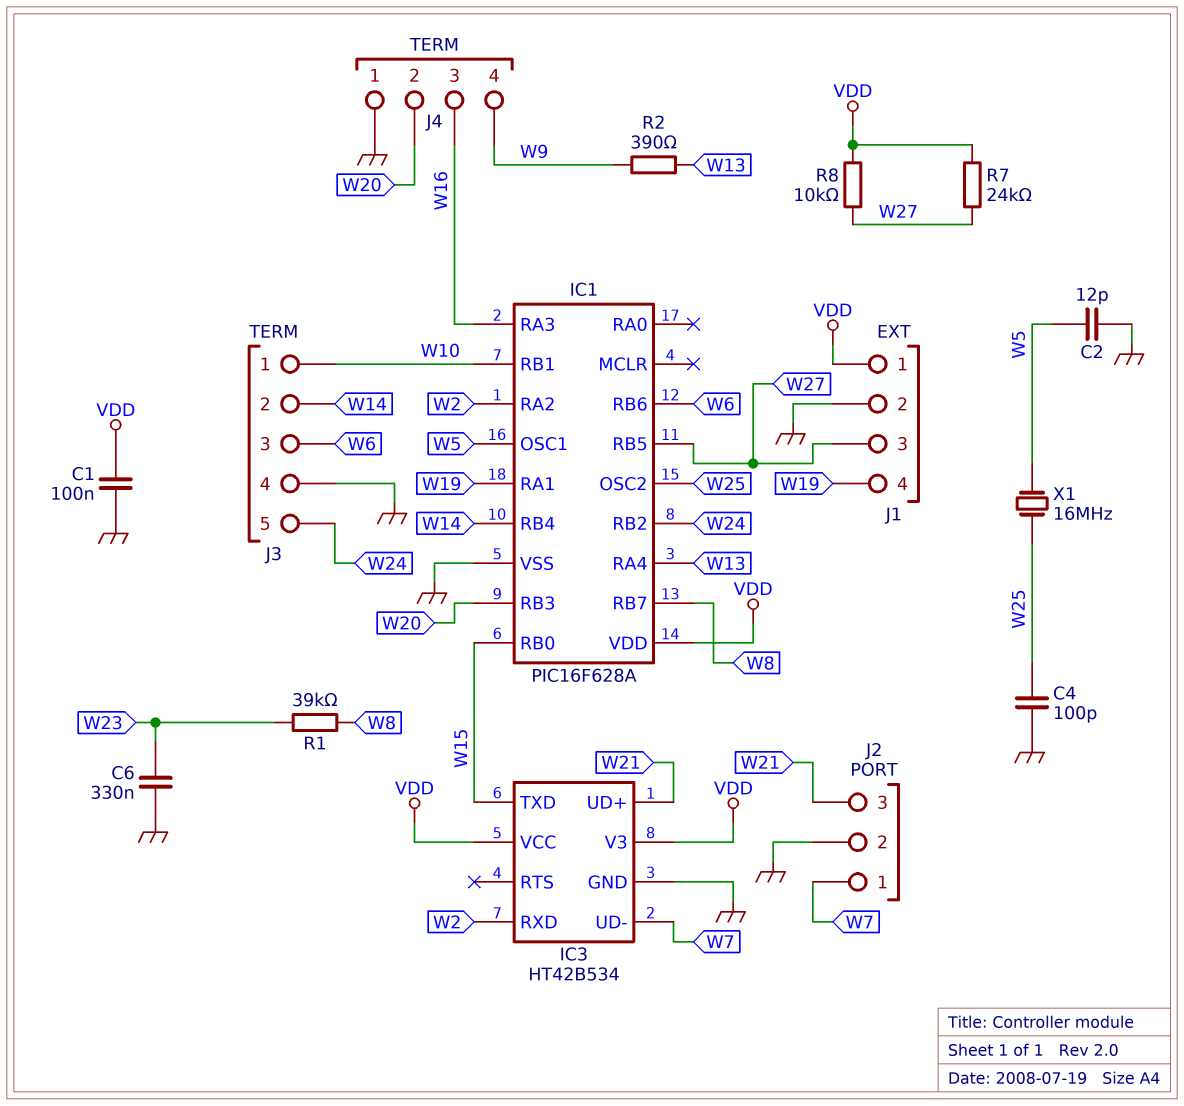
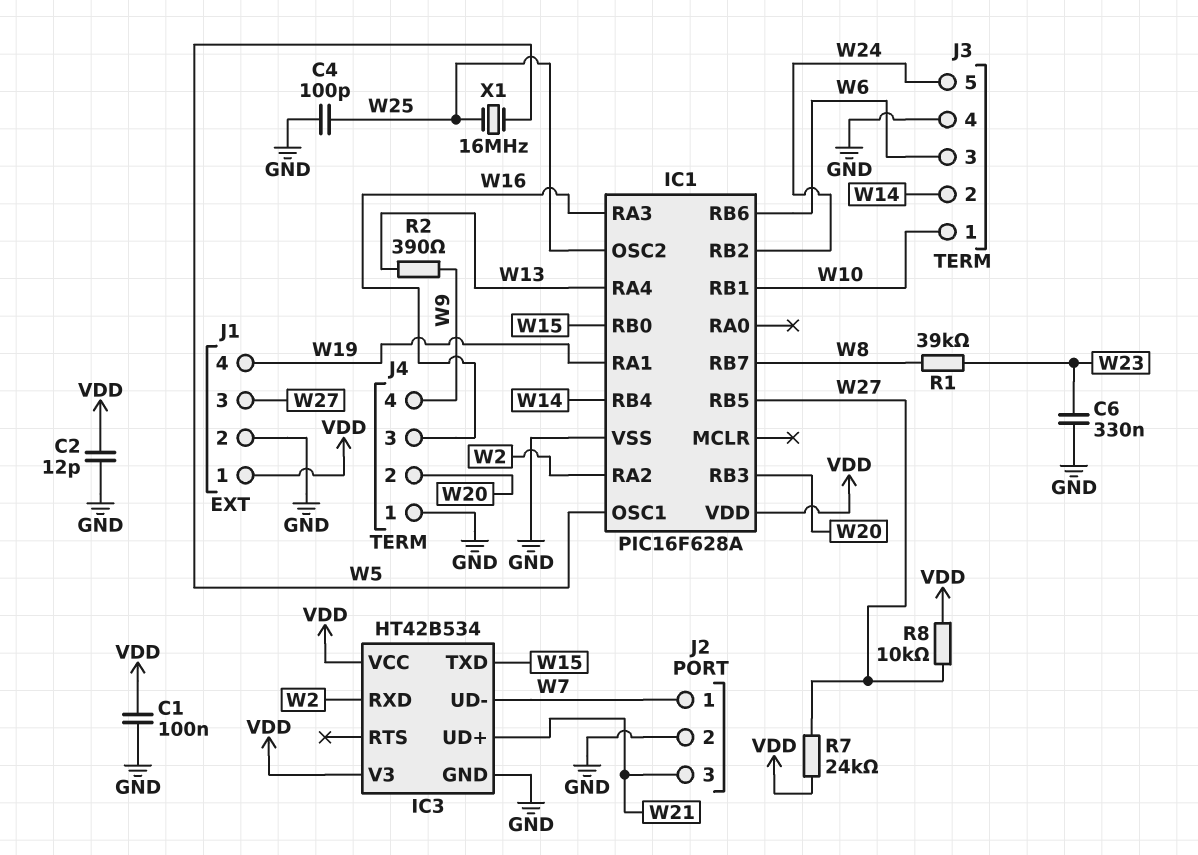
C2: 12pF (GND, W5) -> 12pF (GND, VDD)

